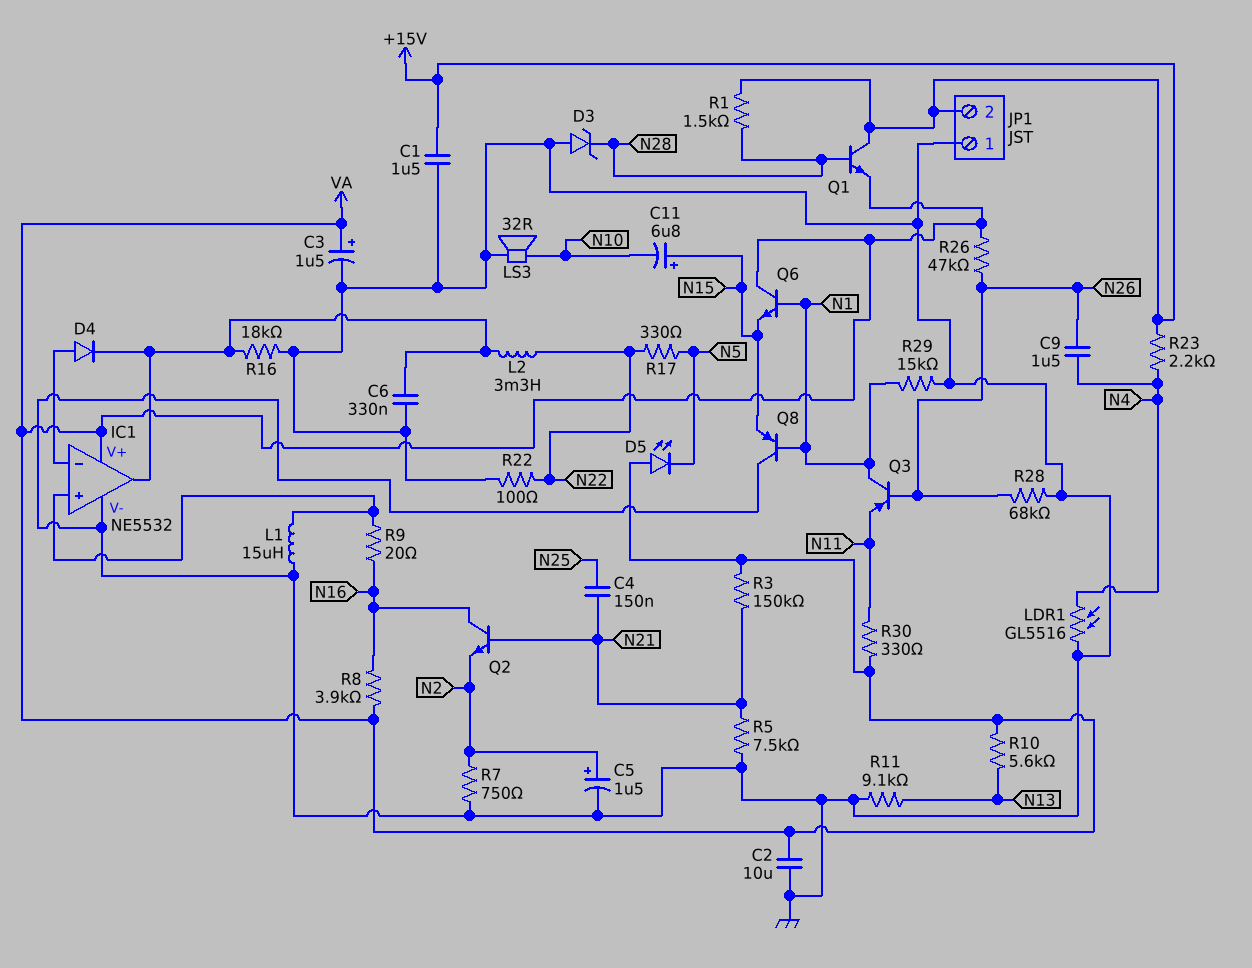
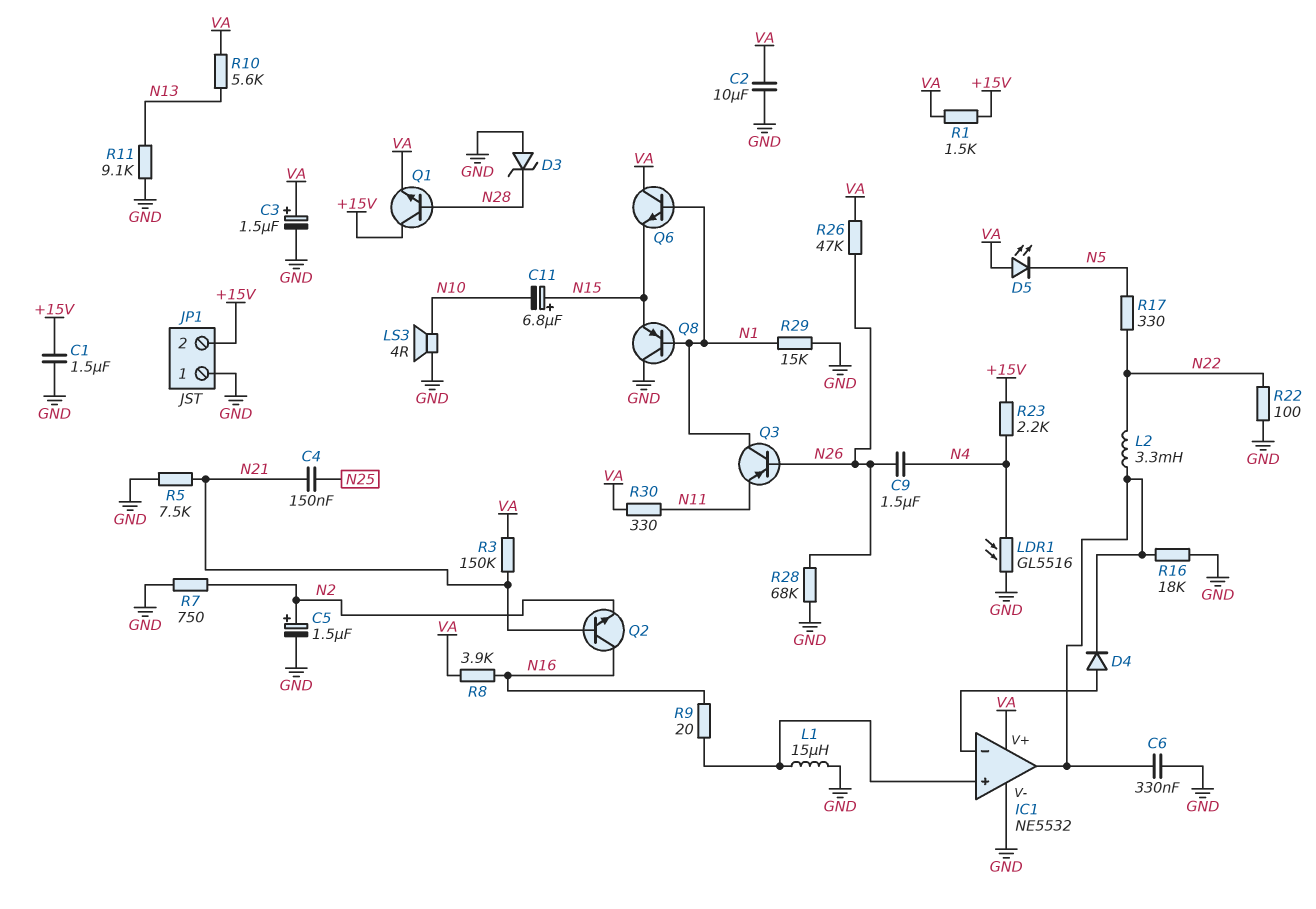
LS3: speaker 32R (GND, N10) -> speaker 4R (GND, N10)
R1: 1.5k (+15V, N28) -> 1.5k (+15V, VA)

